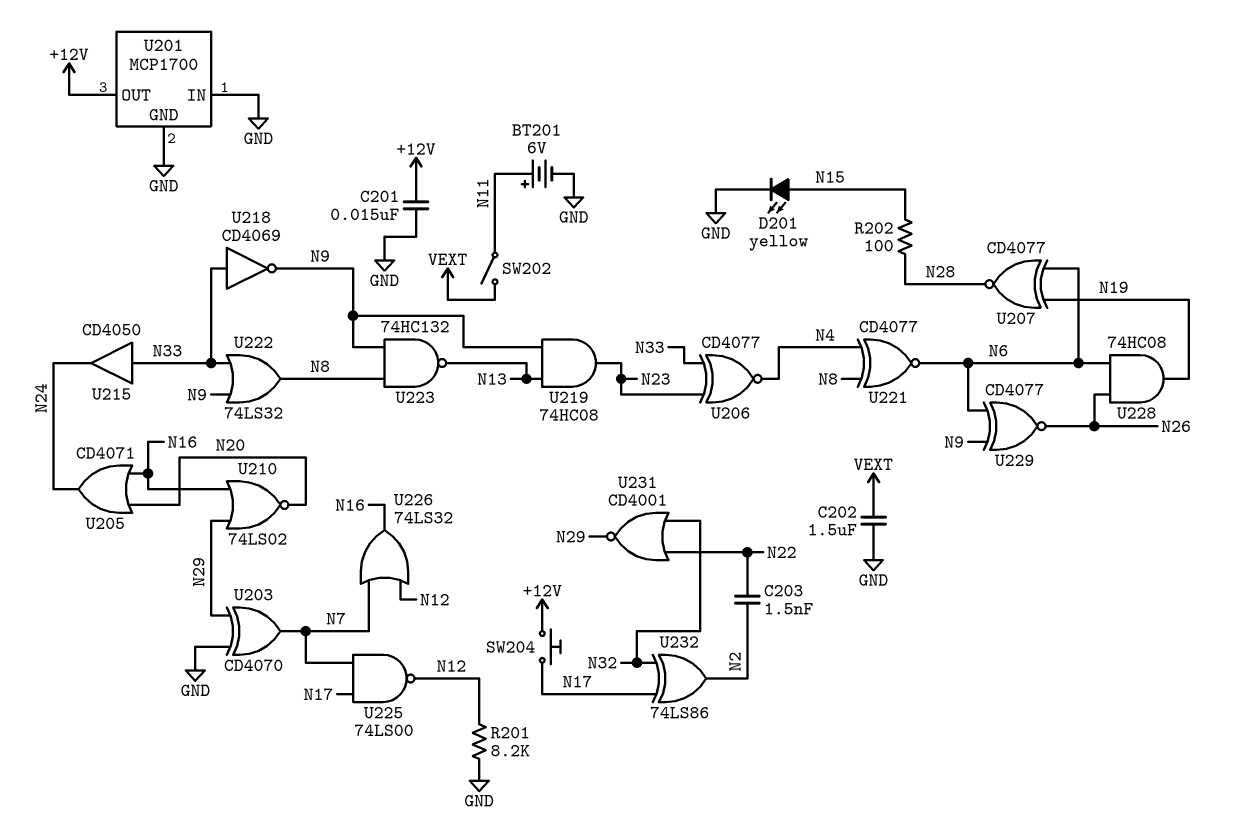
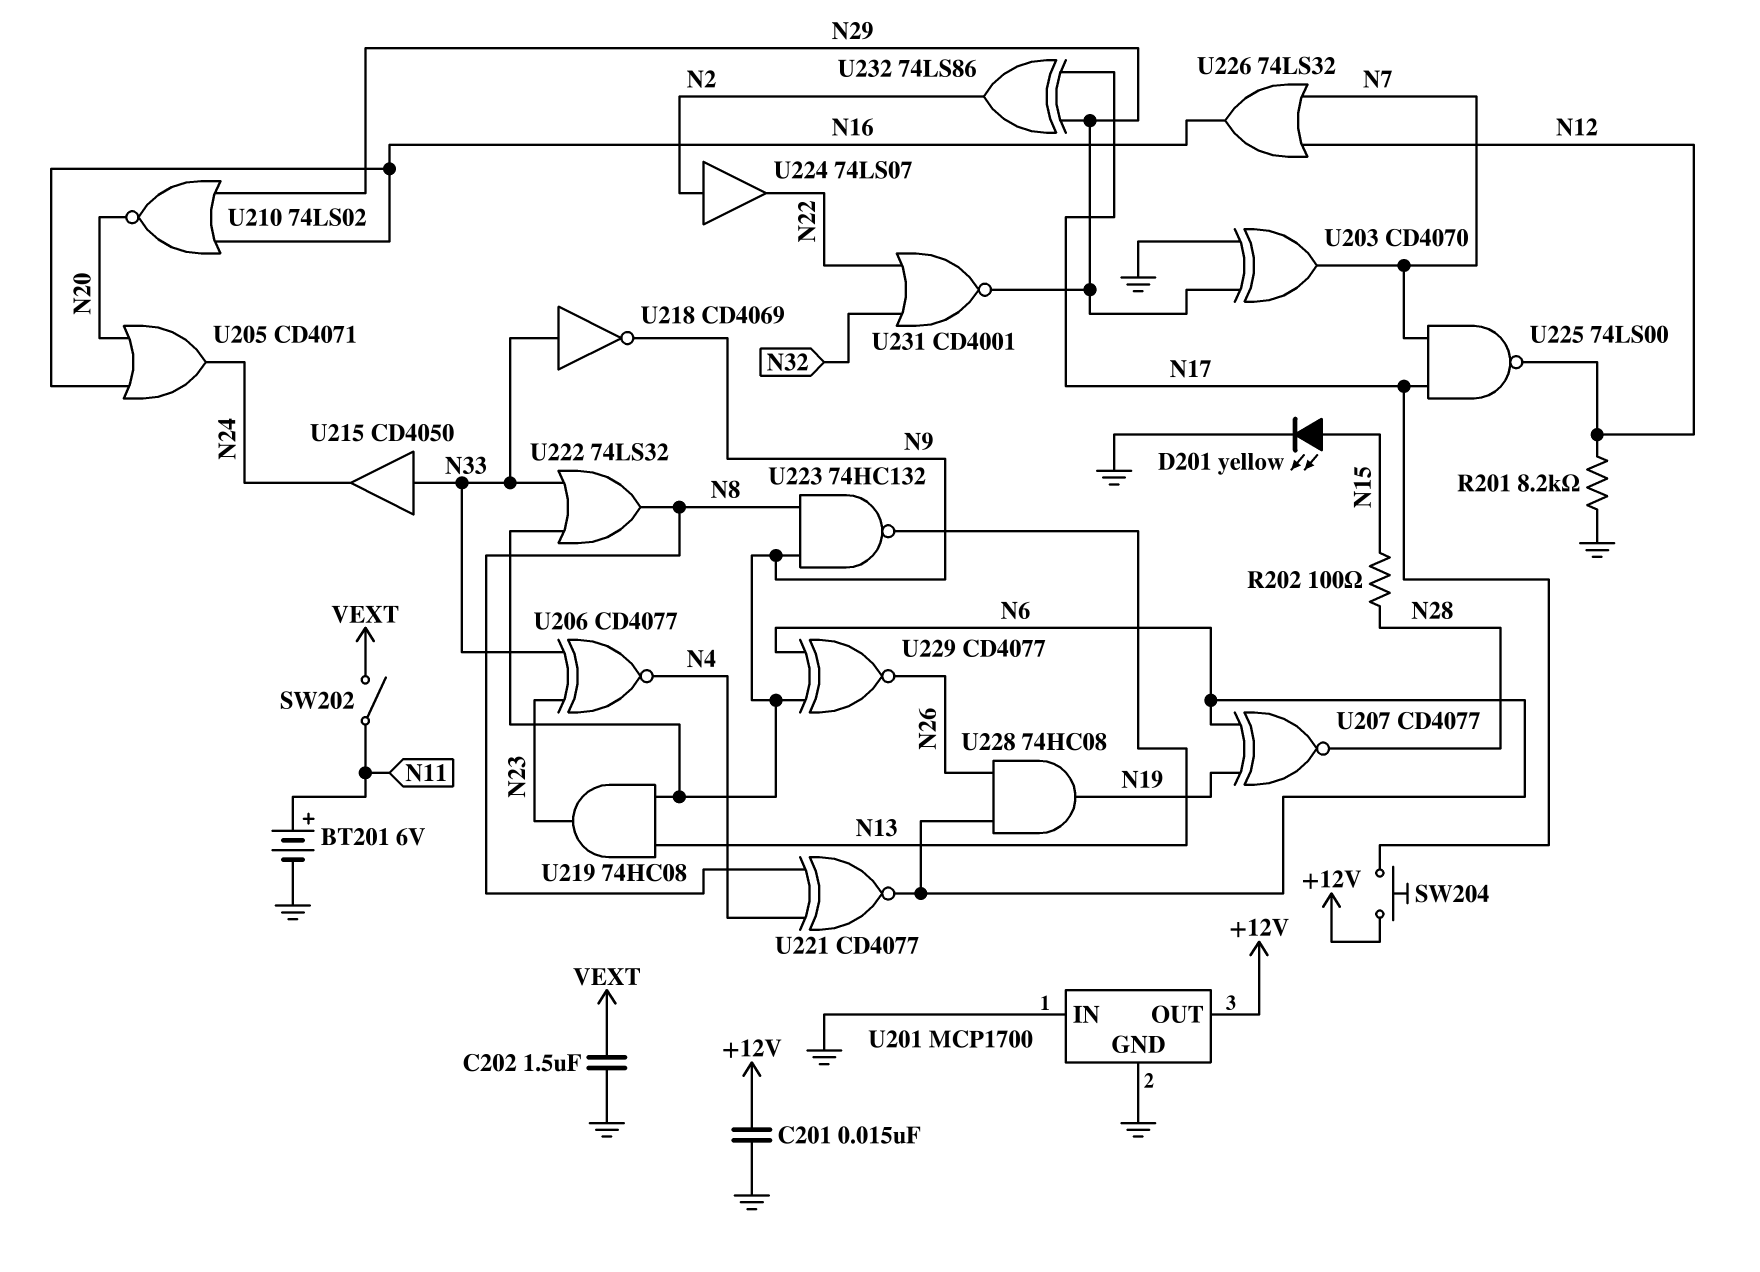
C203: 1.5nF (N2, N22) -> none
U224: none -> buffer 74LS07 (in N2, out N22)
U232: XOR 74LS86 (in N17, in N32, out N2) -> XOR 74LS86 (in N17, in N29, out N2)

